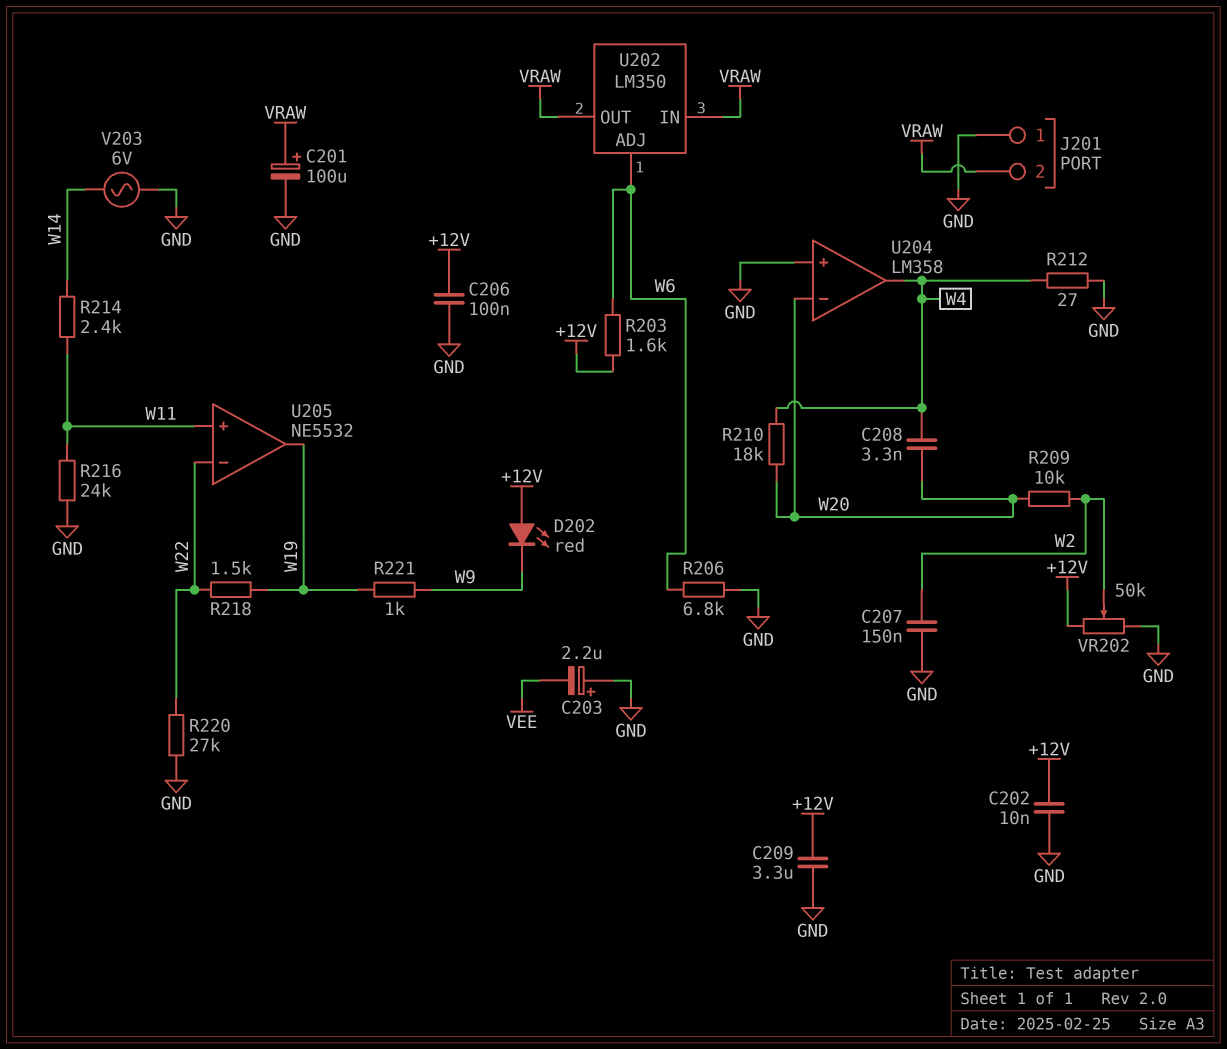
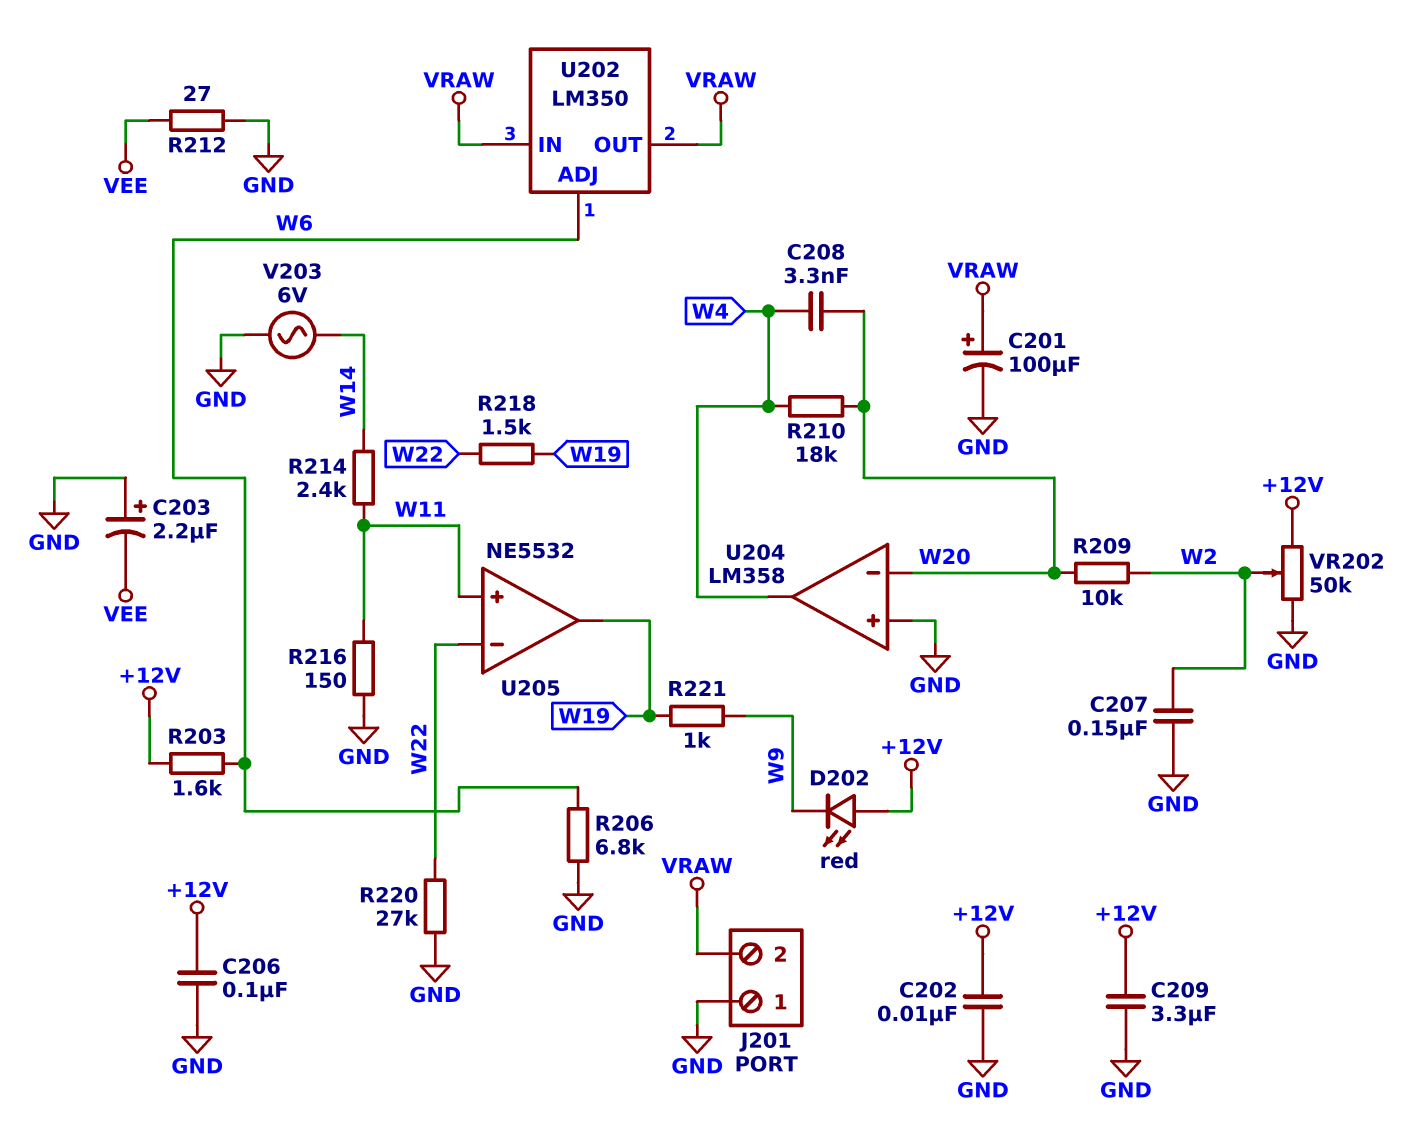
R212: 27 (GND, W4) -> 27 (GND, VEE)
R216: 24k (GND, W11) -> 150 (GND, W11)

